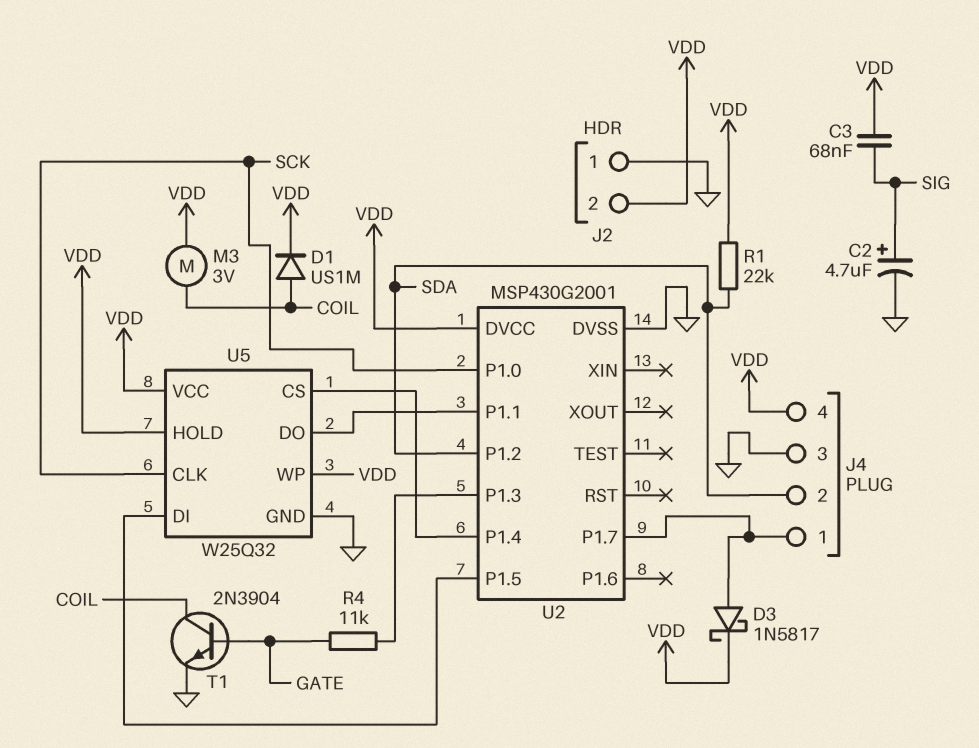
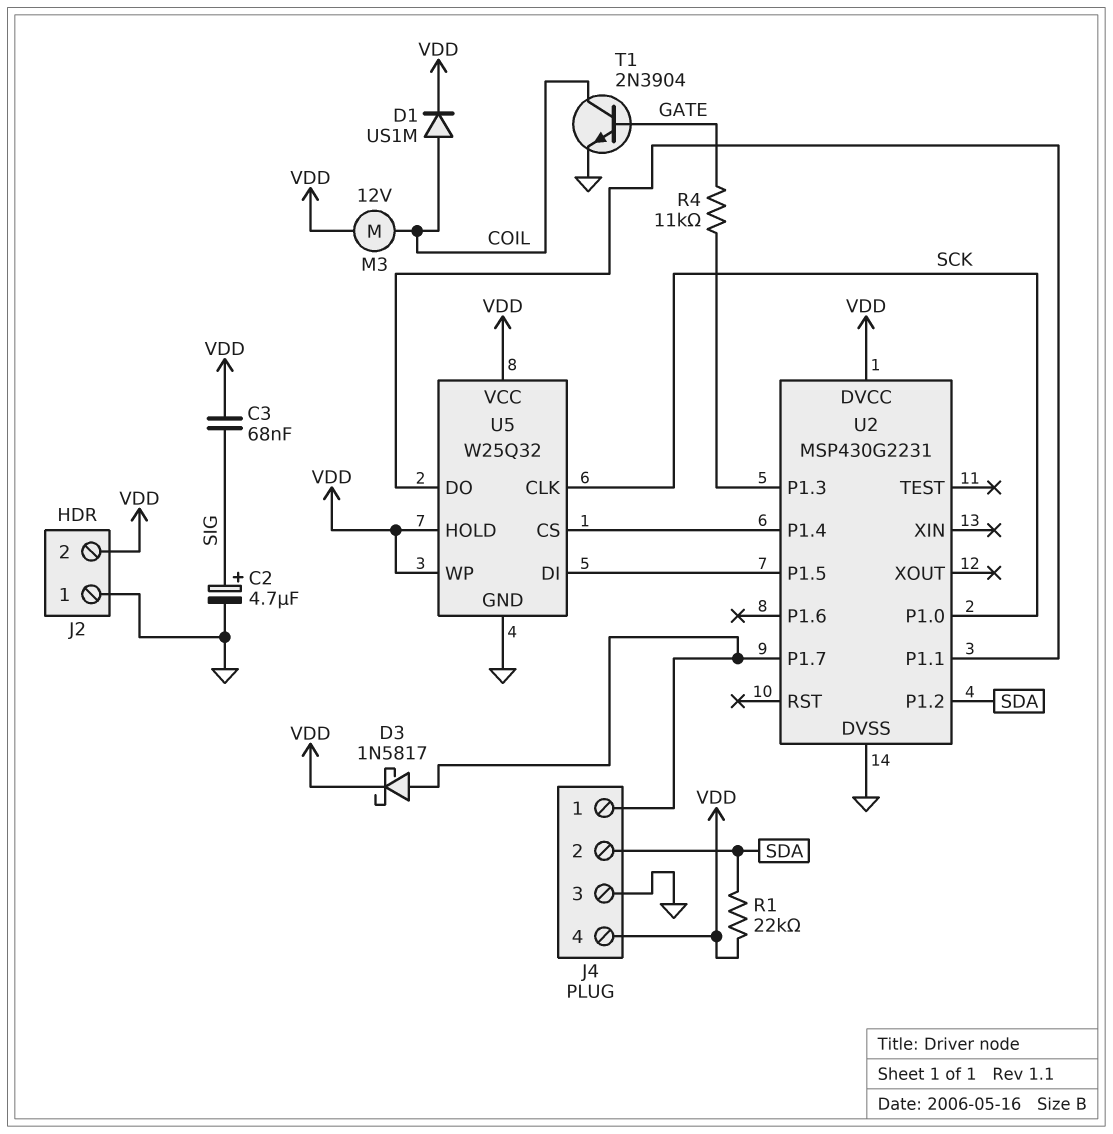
M3: motor 3V (COIL, VDD) -> motor 12V (COIL, VDD)
U2: MSP430G2001 -> MSP430G2231

